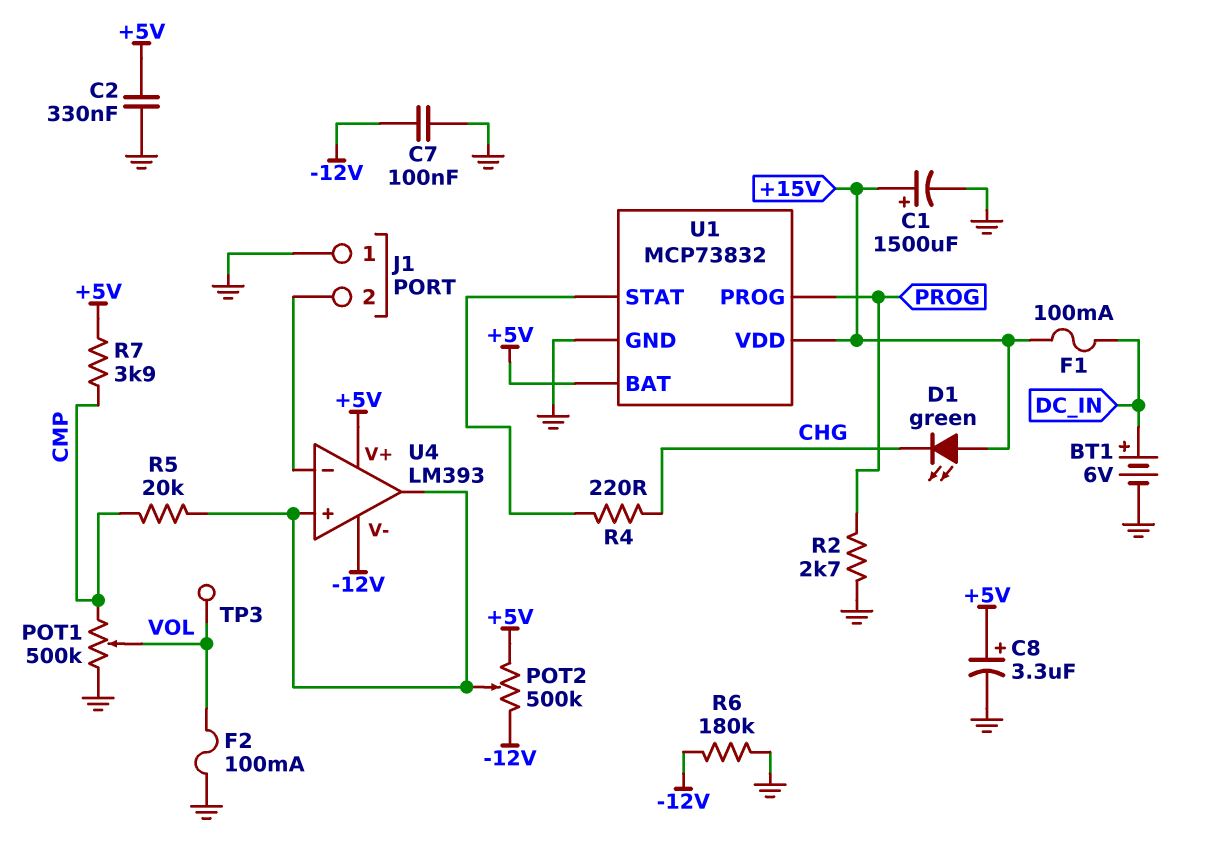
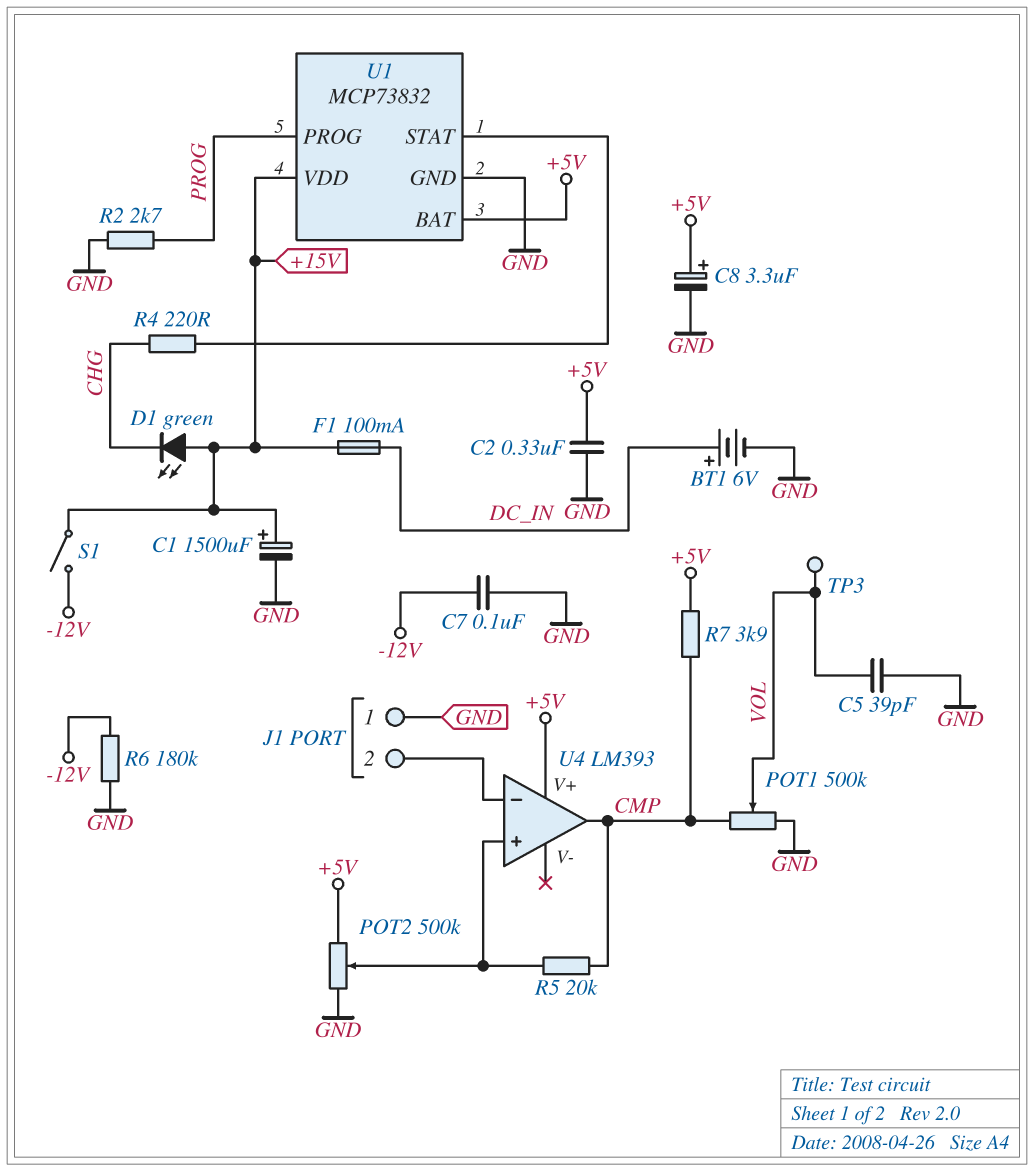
C5: none -> 39pF (GND, VOL)
F2: 100mA (GND, VOL) -> none
POT2: 500k (+5V, -12V, wiper U4/in+) -> 500k (+5V, GND, wiper U4/in+)
S1: none -> switch (+15V, -12V)
U4 pin V-: -12V -> none
U4 pin out: U4/in+ -> CMP

